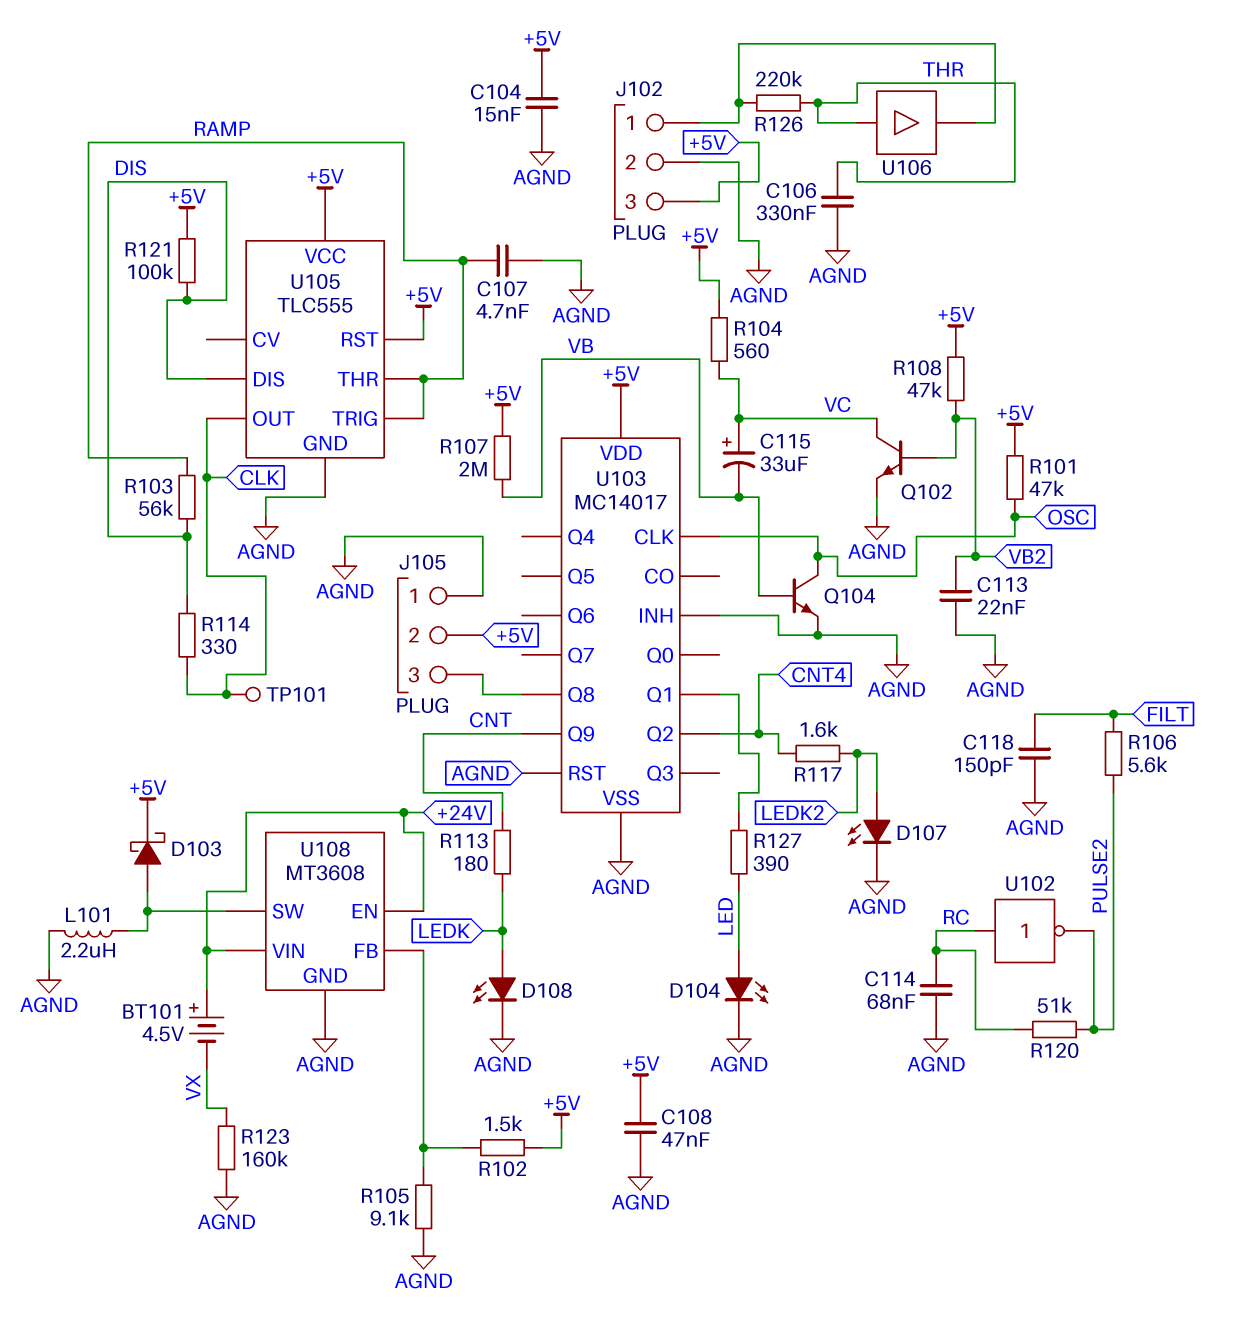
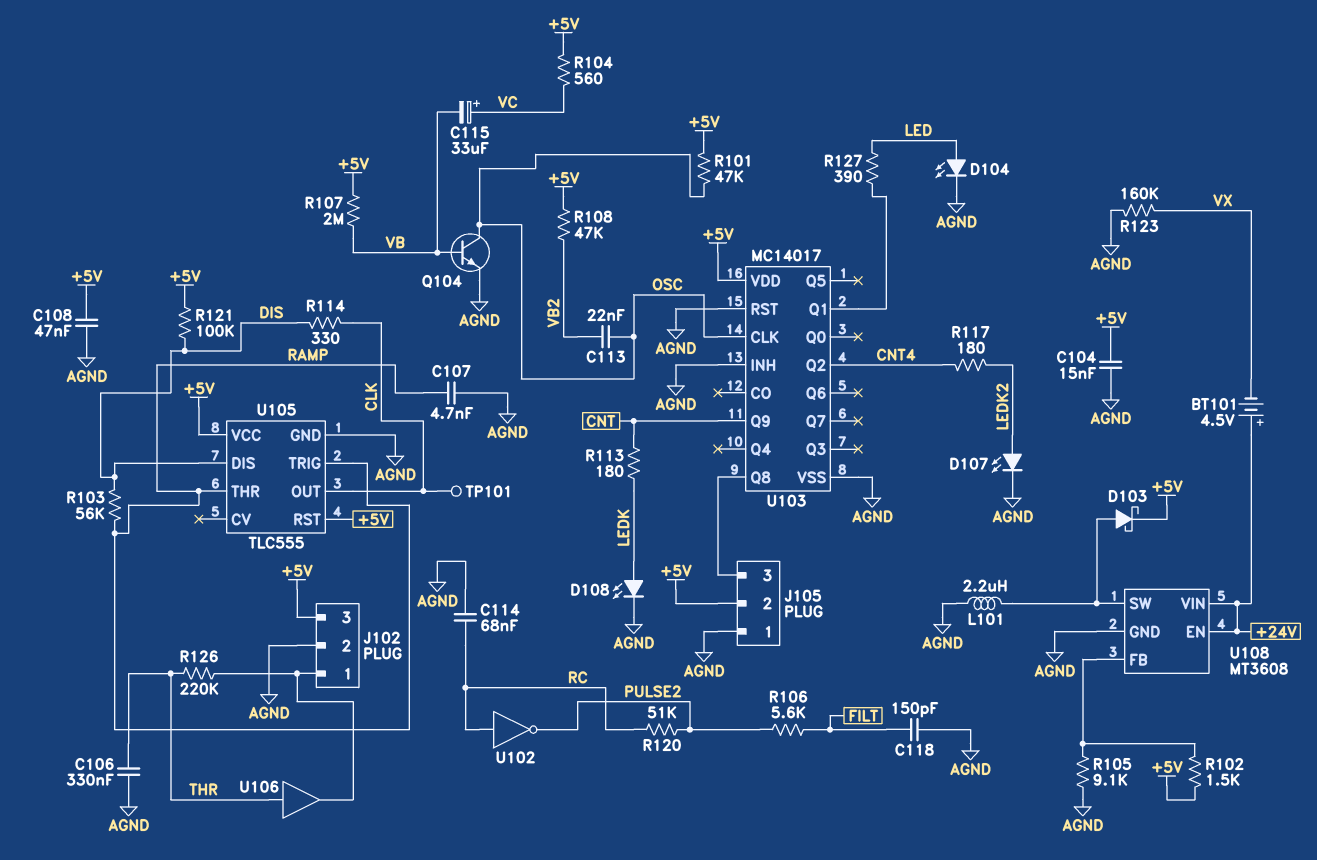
C113: 22nF (AGND, VB2) -> 22nF (OSC, VB2)
Q102: NPN (B VB2, C VC, E AGND) -> none
R117: 1.6k (CNT4, LEDK2) -> 180 (CNT4, LEDK2)

